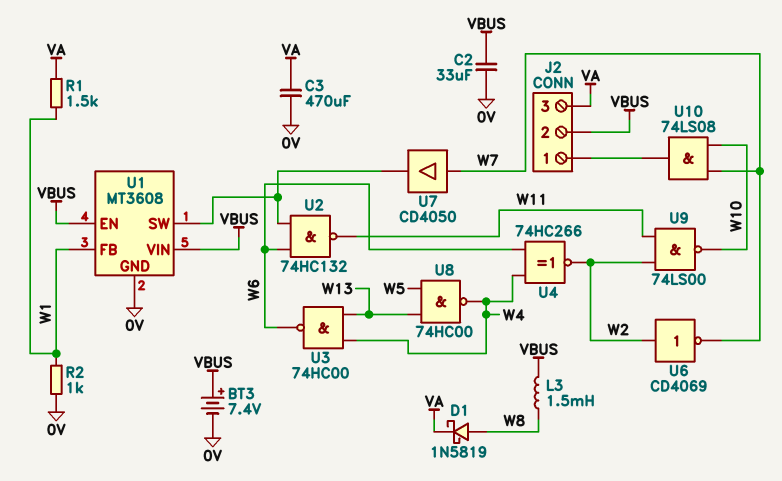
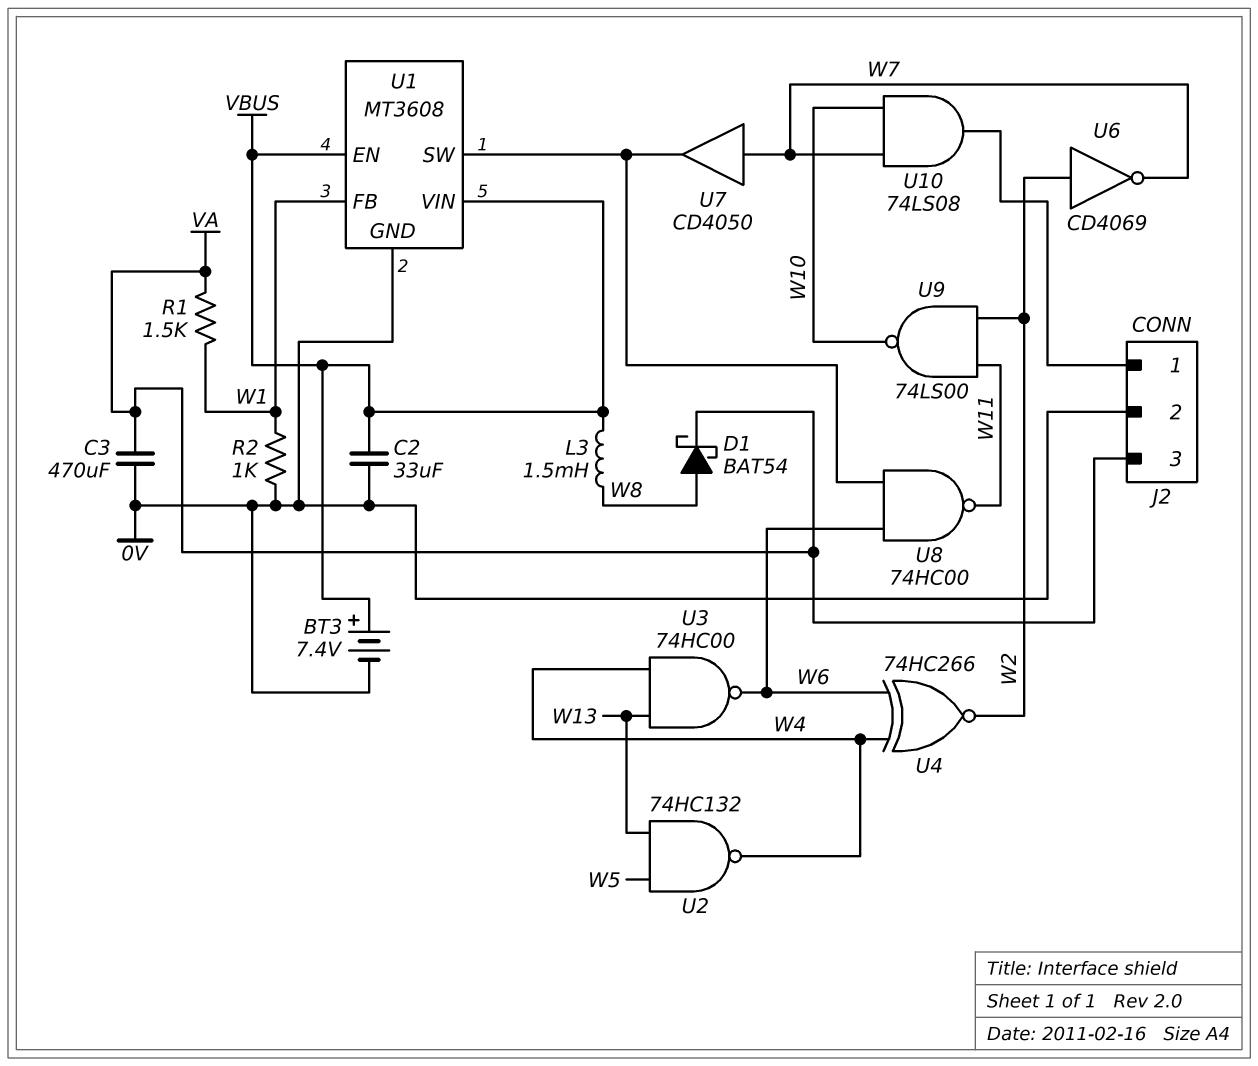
D1: schottky 1N5819 (A W8, K VA) -> schottky BAT54 (A W8, K VA)
J2 pin 2: VBUS -> 0V
U2: NAND 74HC132 (in U1/SW, in W6, out W11) -> NAND 74HC132 (in W5, in W13, out W4)
U8: NAND 74HC00 (in W5, in W13, out W4) -> NAND 74HC00 (in U1/SW, in W6, out W11)

